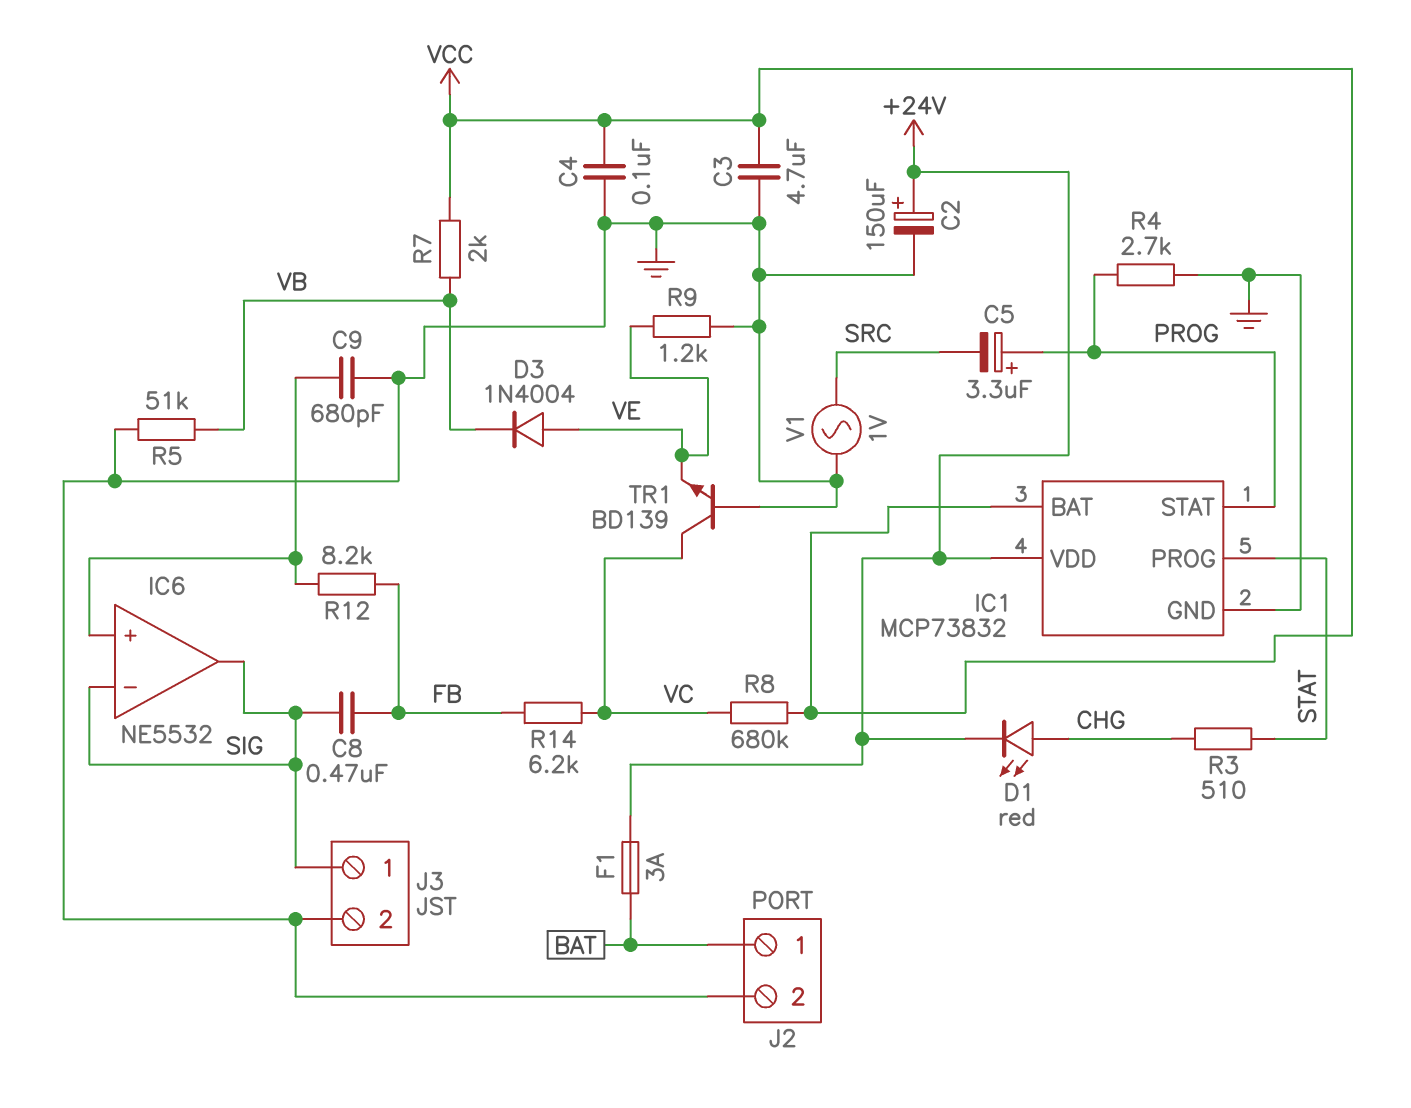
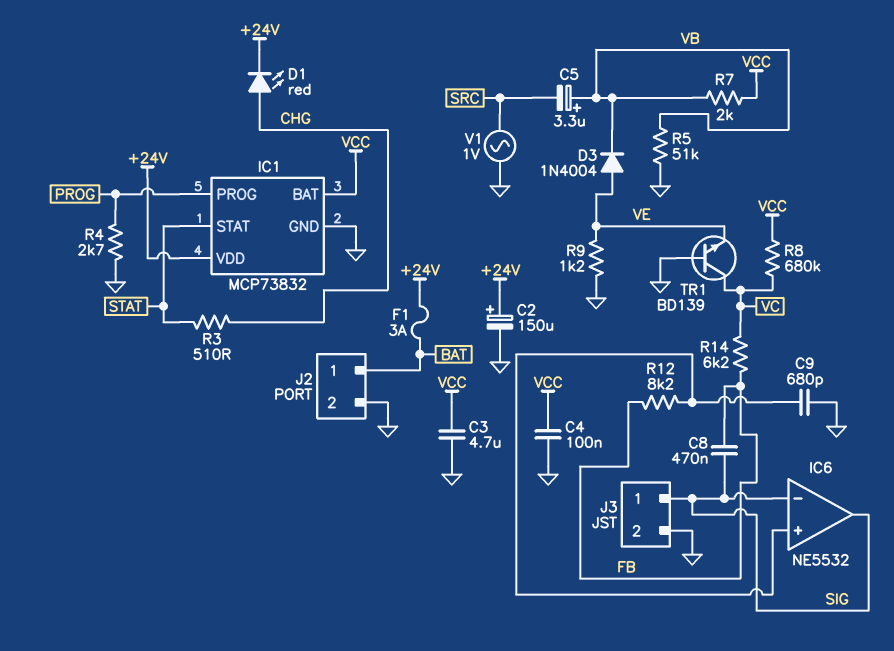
C5: 3.3uF (plus PROG, minus SRC) -> 3.3uF (plus VB, minus SRC)
IC1 pin PROG: STAT -> PROG
IC1 pin STAT: PROG -> STAT

